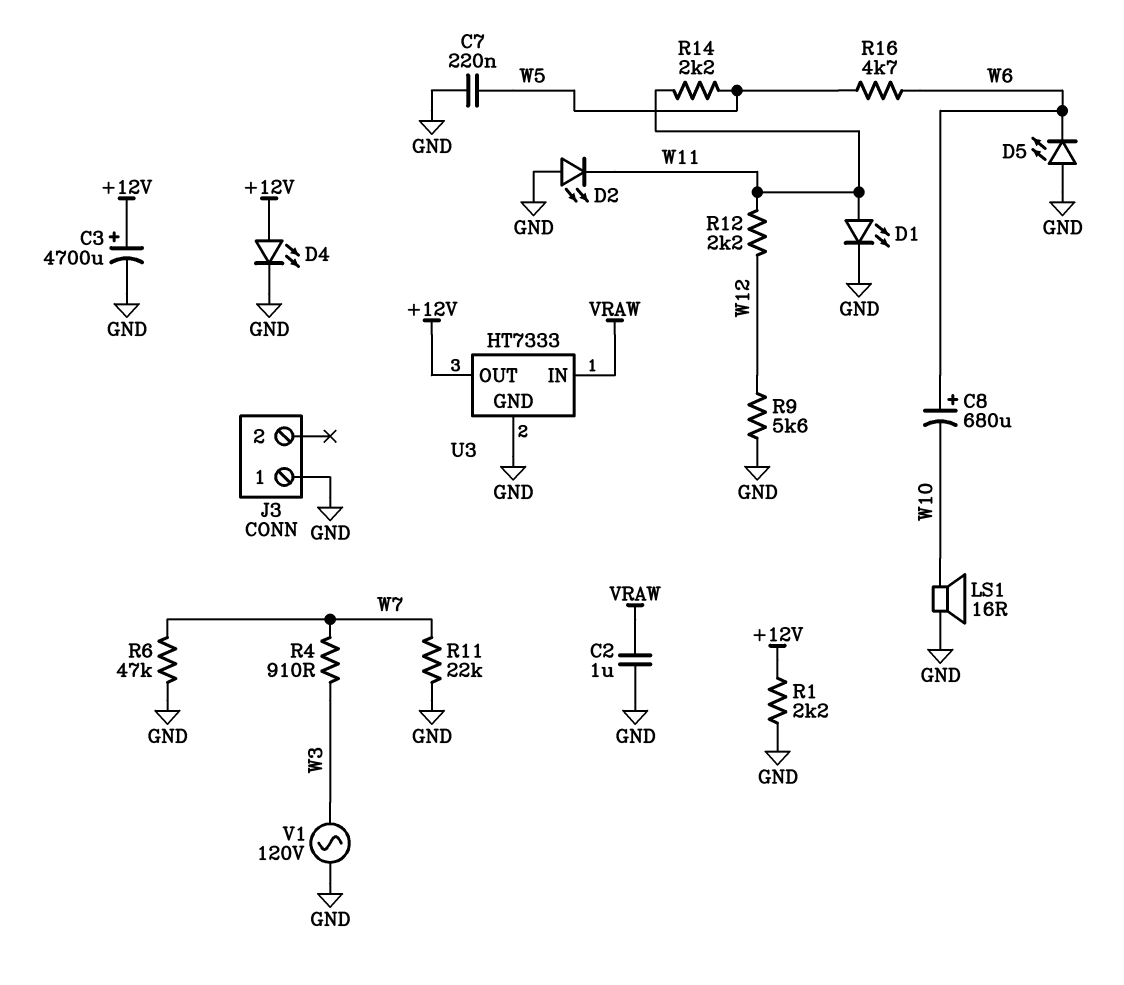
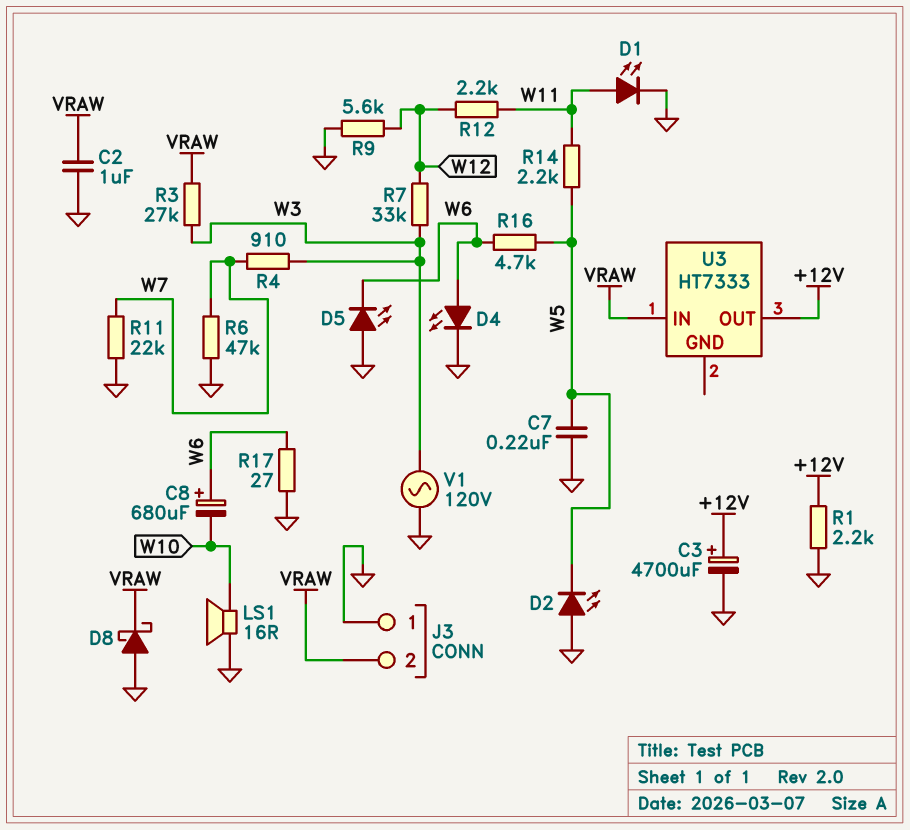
D2: LED (A GND, K W11) -> LED (A GND, K W5)
D4: LED (A +12V, K GND) -> LED (A W6, K GND)
D8: none -> schottky (A GND, K VRAW)
J3 pin 2: none -> VRAW
R3: none -> 27k (VRAW, W3)
R7: none -> 33k (W3, W12)
R17: none -> 27 (GND, W6)
U3 pin GND: GND -> none

